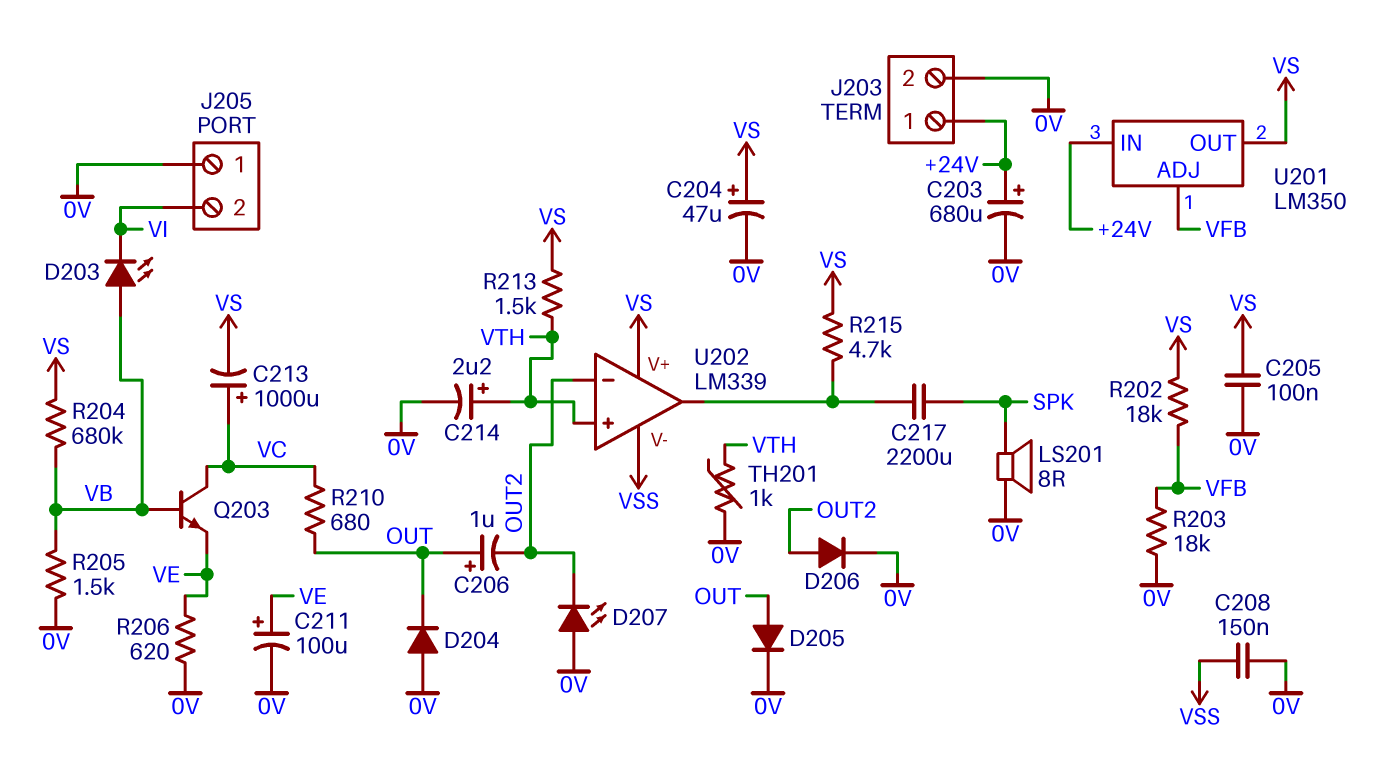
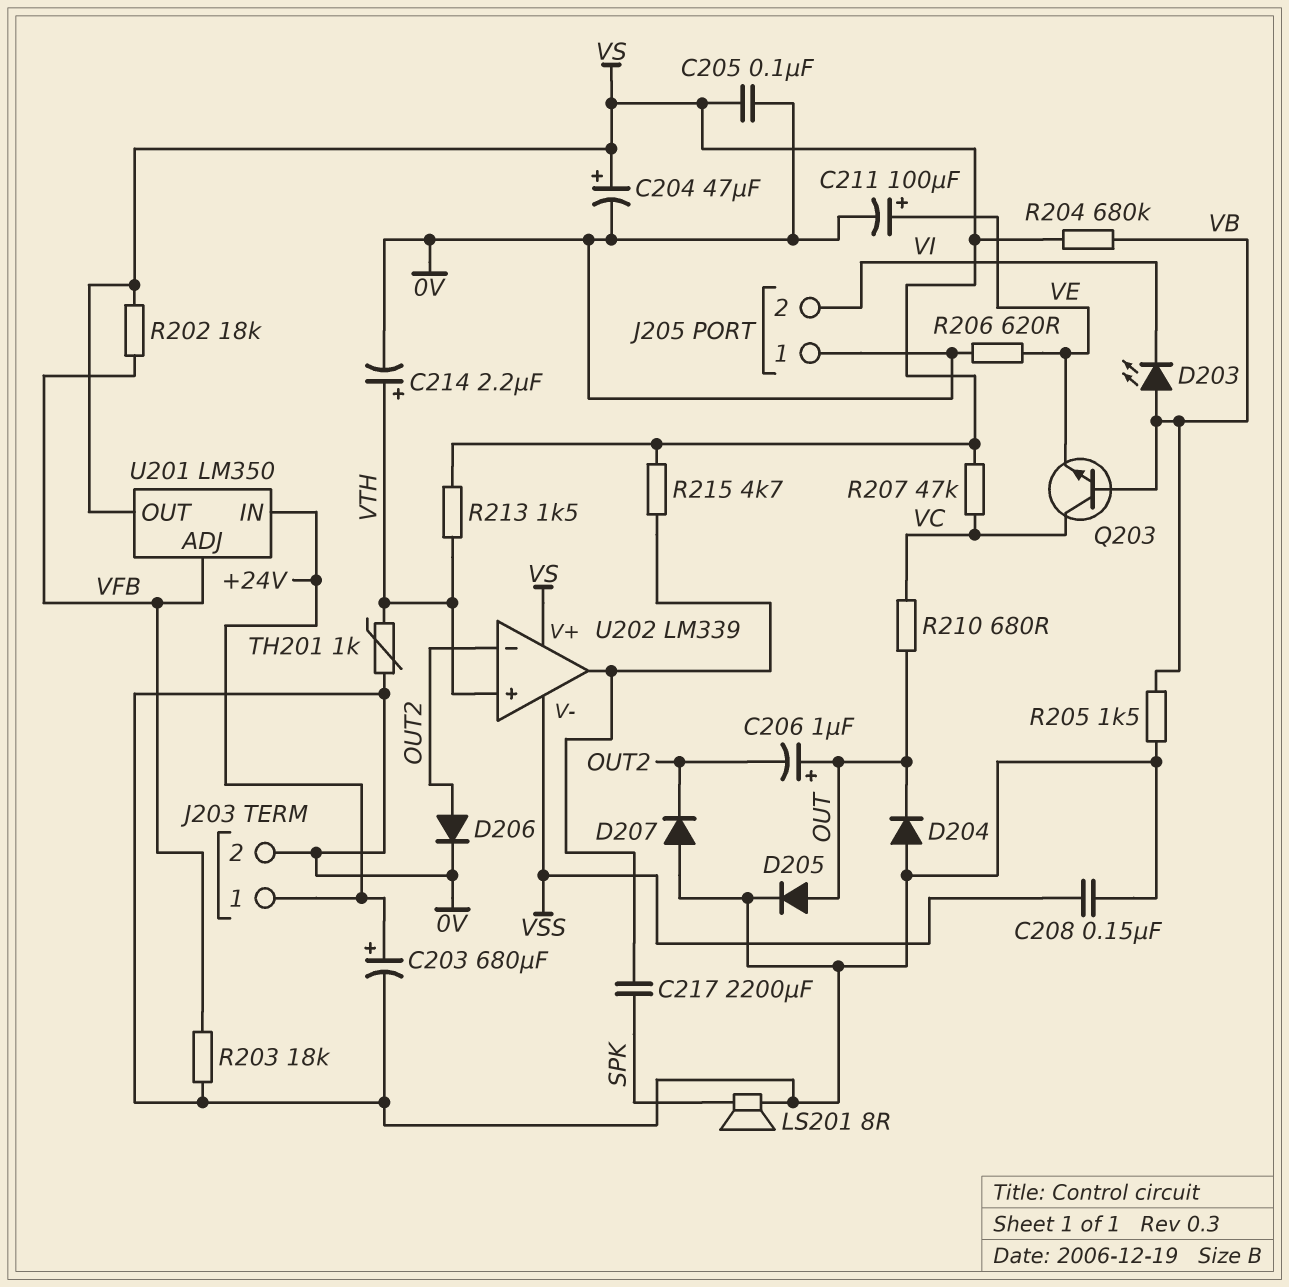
C213: 1000uF (plus VC, minus VS) -> none
D207: LED (A 0V, K OUT2) -> diode (A 0V, K OUT2)
R207: none -> 47k (VC, VS)

